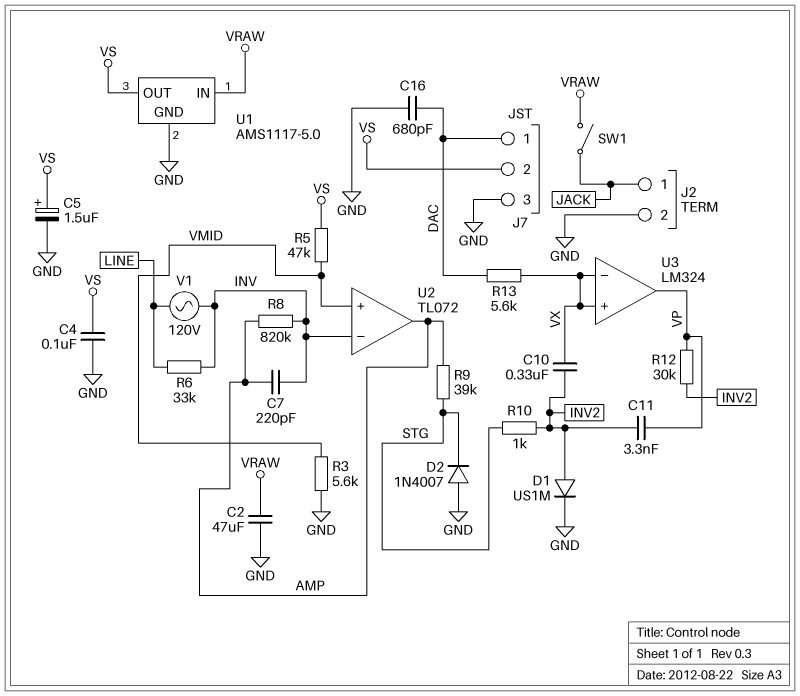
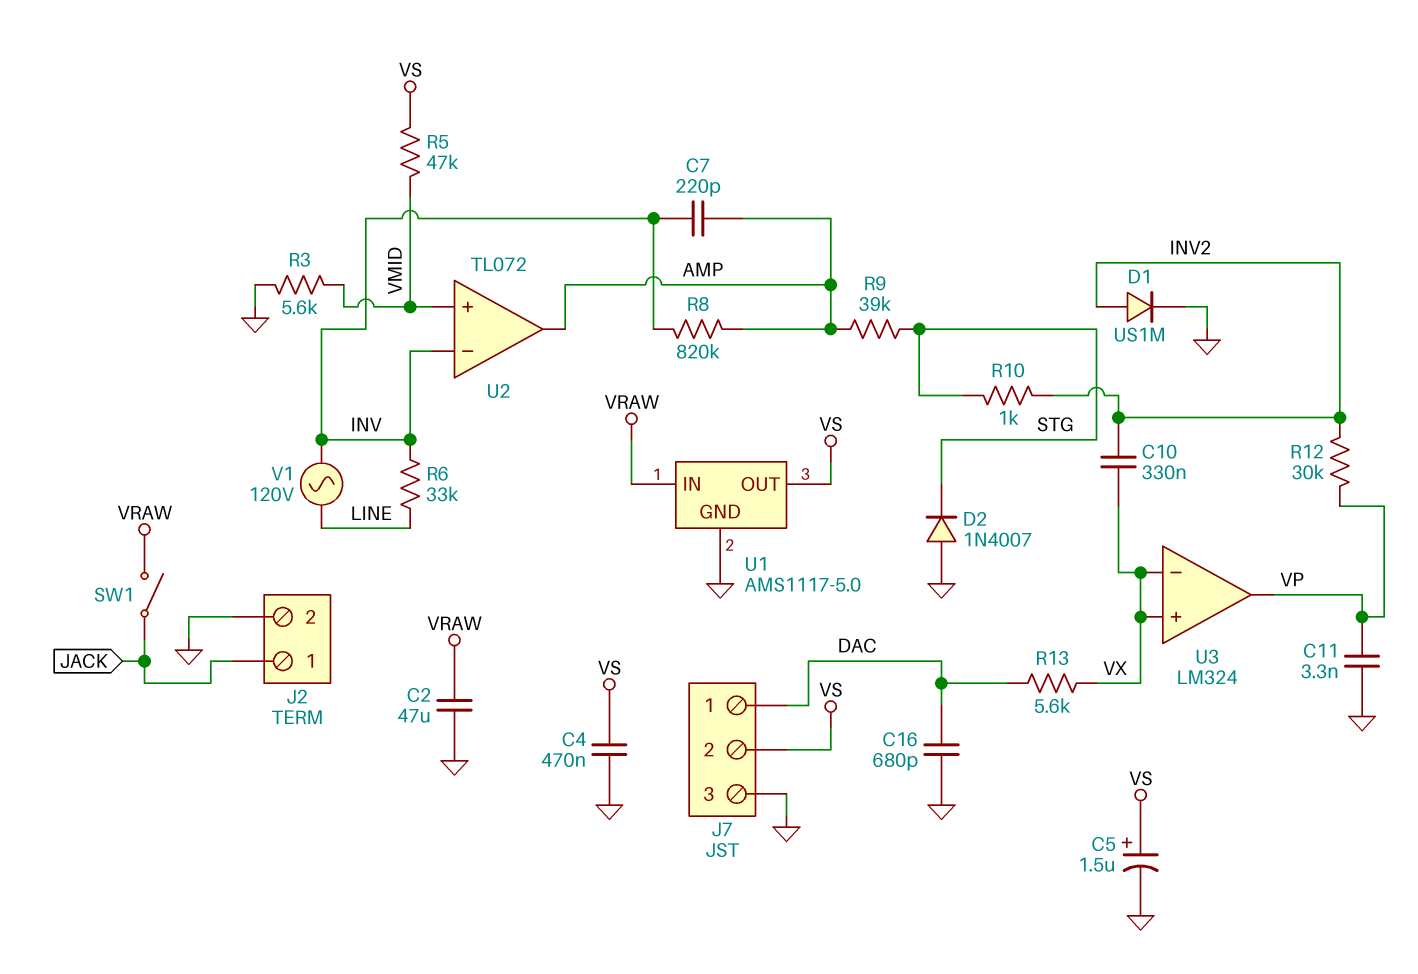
C4: 100nF (GND, VS) -> 470nF (GND, VS)
C11: 3.3nF (INV2, VP) -> 3.3nF (GND, VP)

